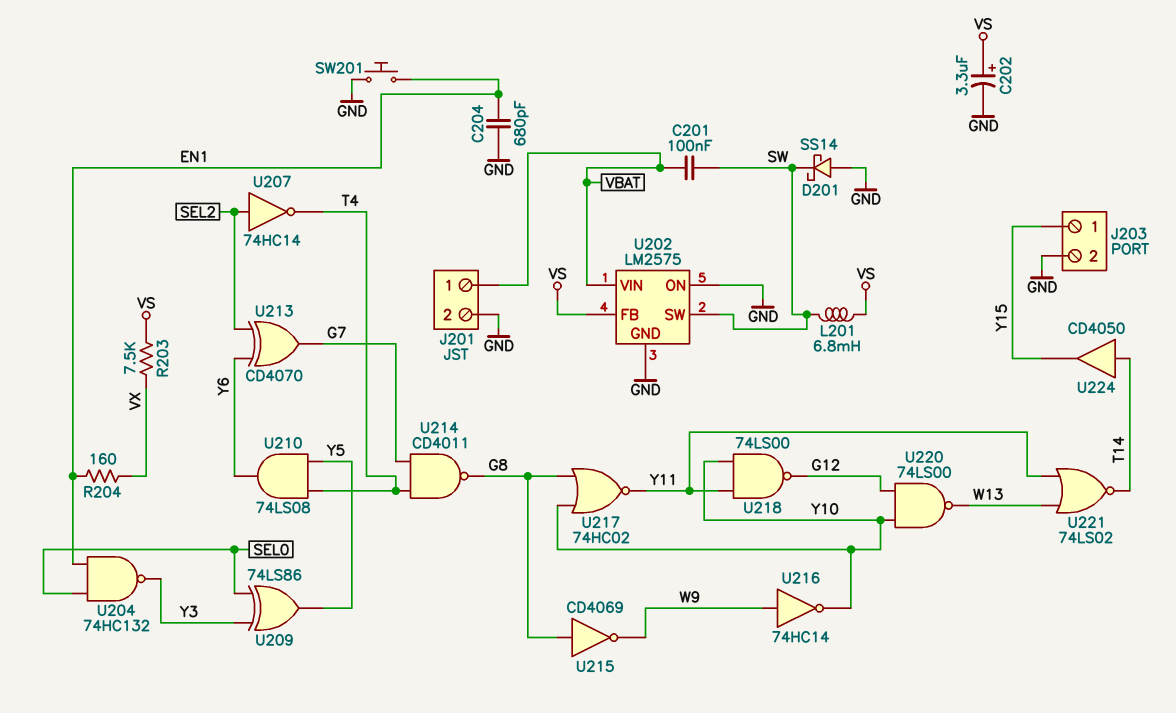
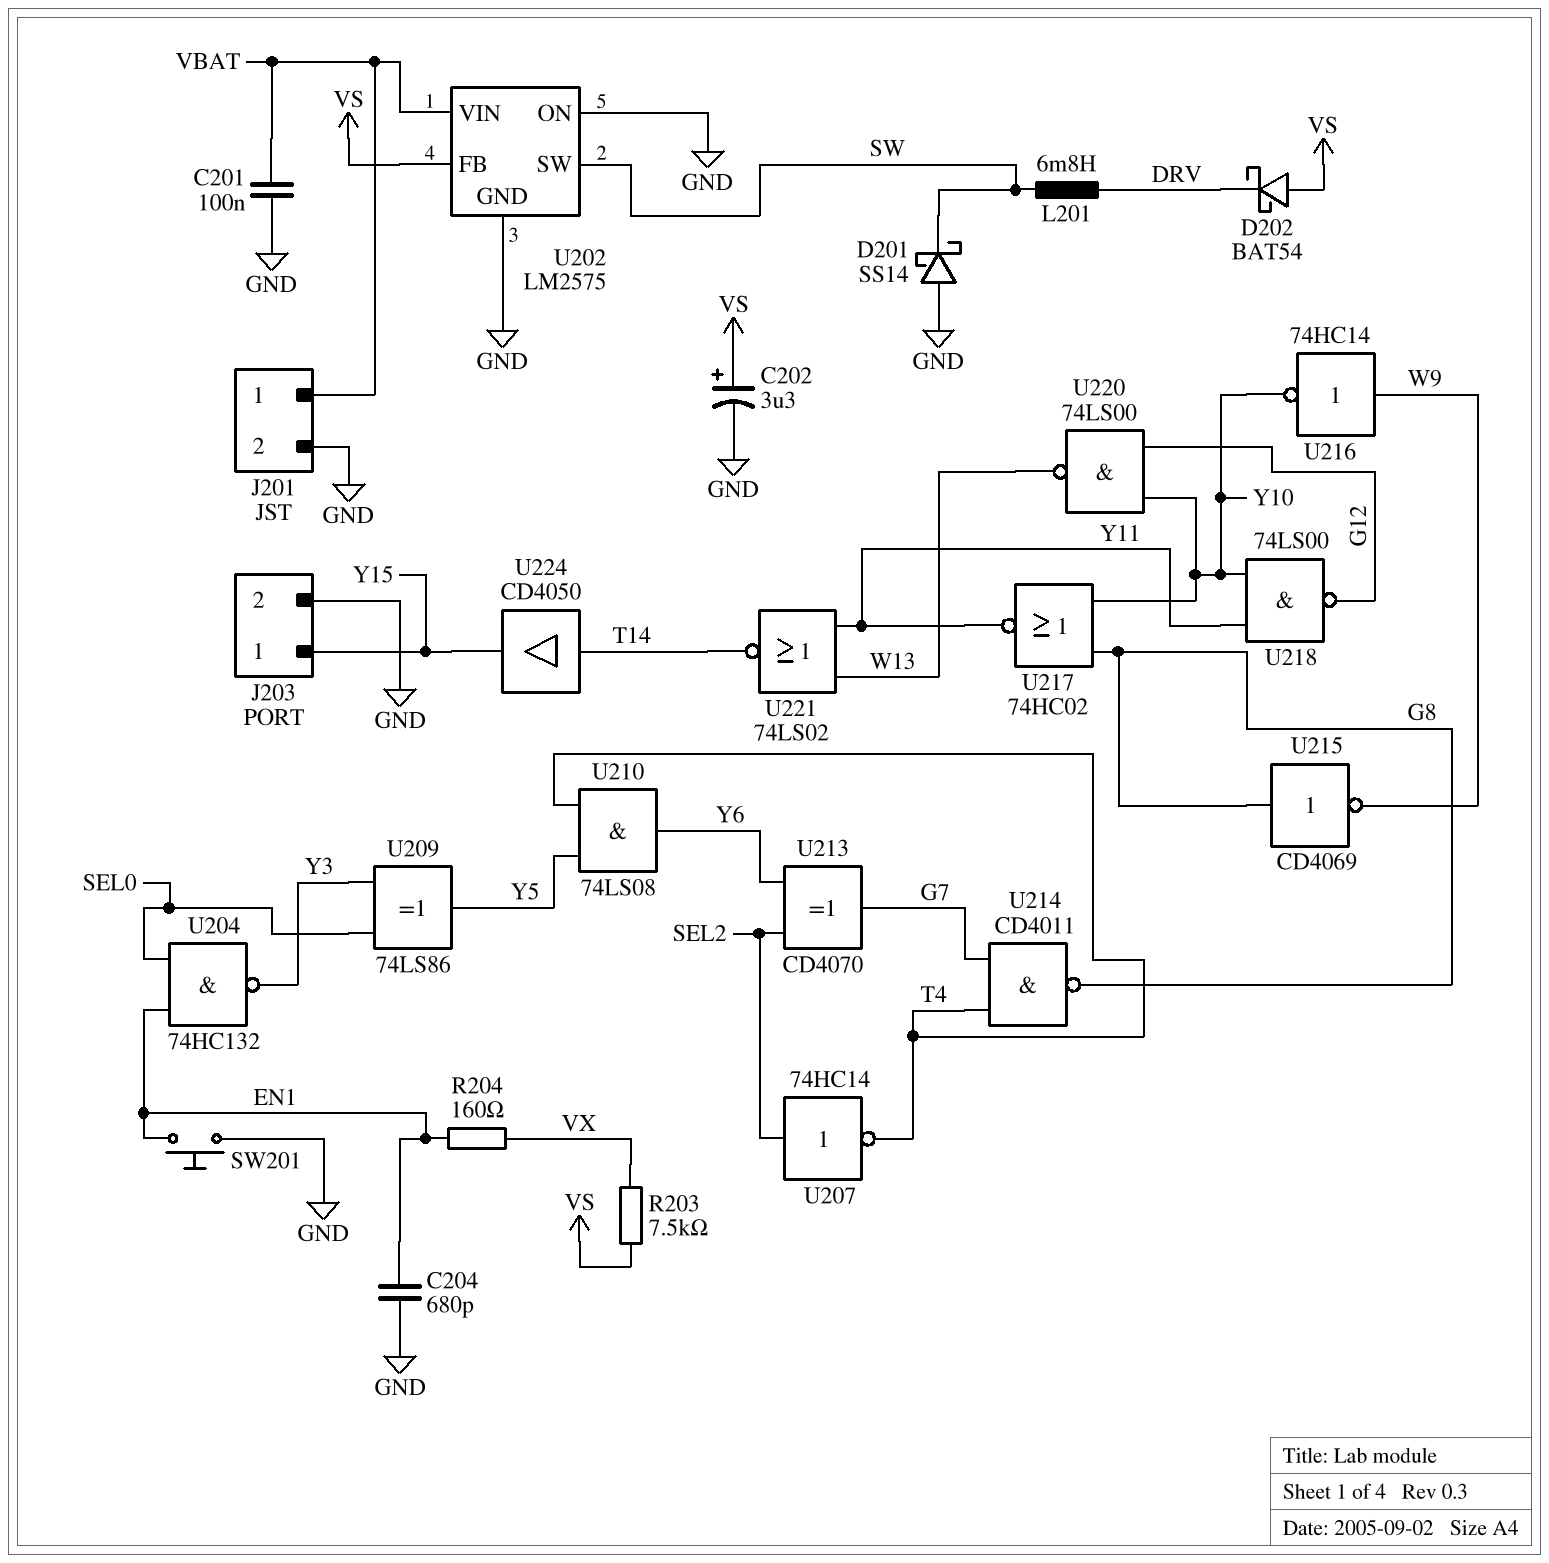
C201: 100nF (SW, VBAT) -> 100nF (GND, VBAT)
D202: none -> schottky BAT54 (A VS, K DRV)
L201: 6.8mH (SW, VS) -> 6.8mH (DRV, SW)

